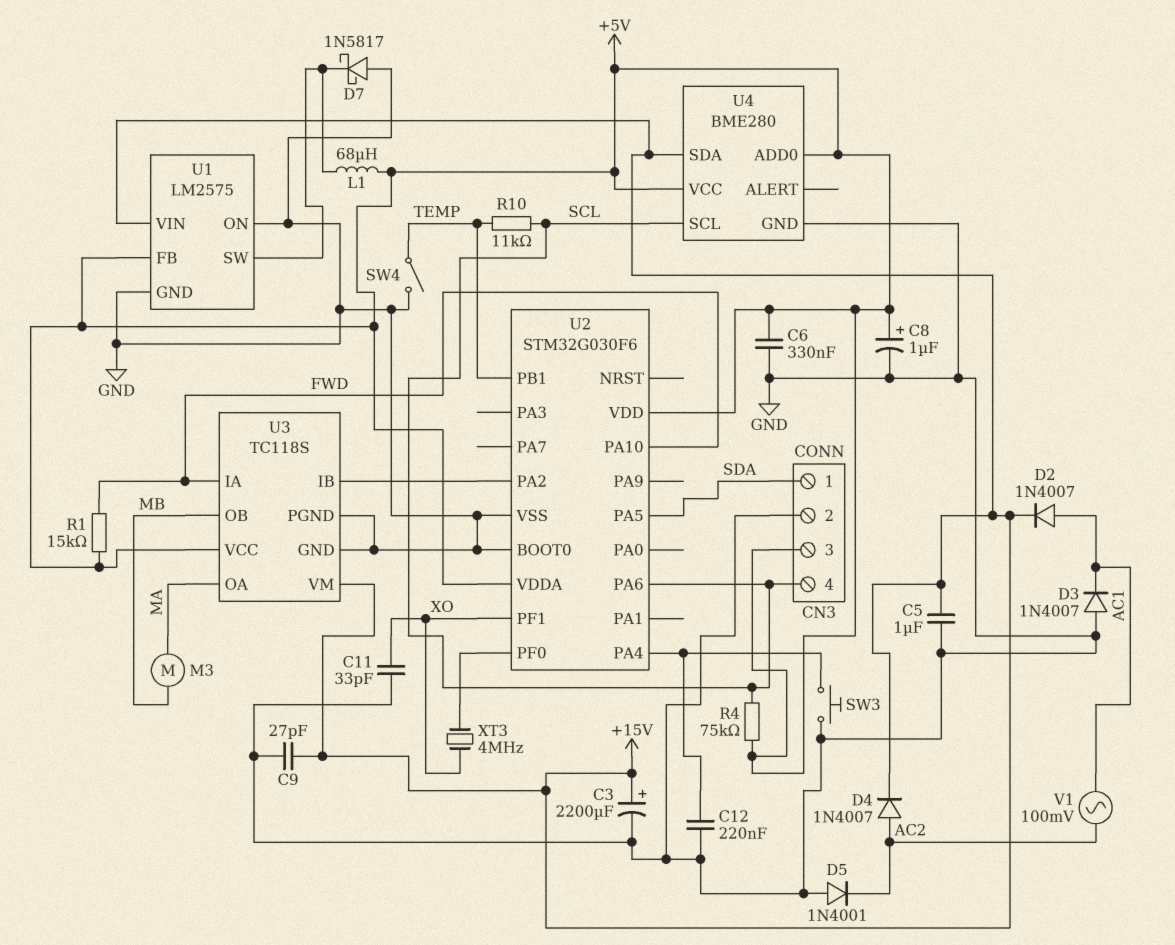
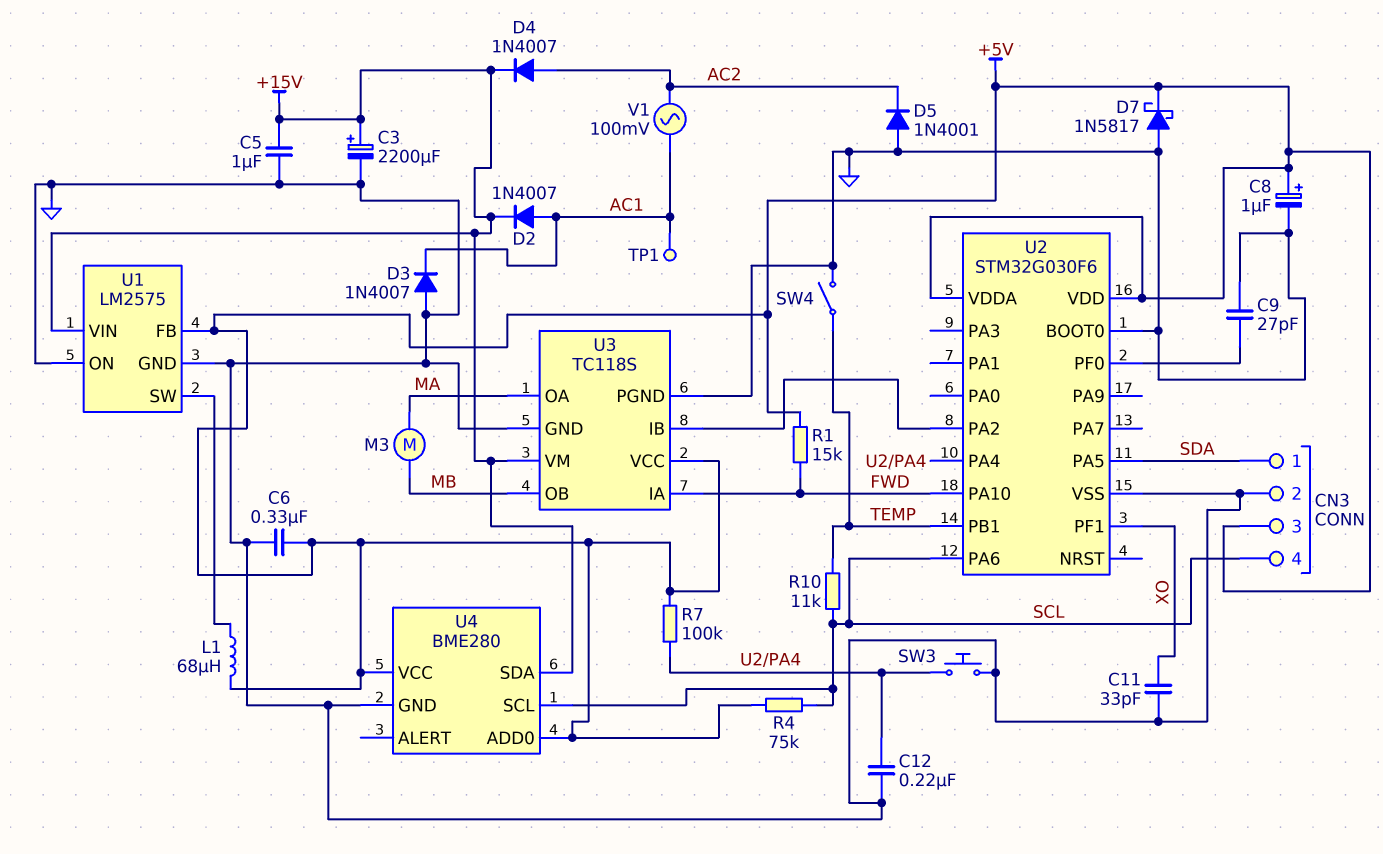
C9: 27pF (+15V, GND) -> 27pF (GND, U2/PF0)
D7: schottky 1N5817 (A GND, K U1/SW) -> schottky 1N5817 (A GND, K +5V)
R7: none -> 100k (+5V, U2/PA4)
TP1: none -> test point (AC1)
XT3: 4MHz (U2/PF0, XO) -> none

